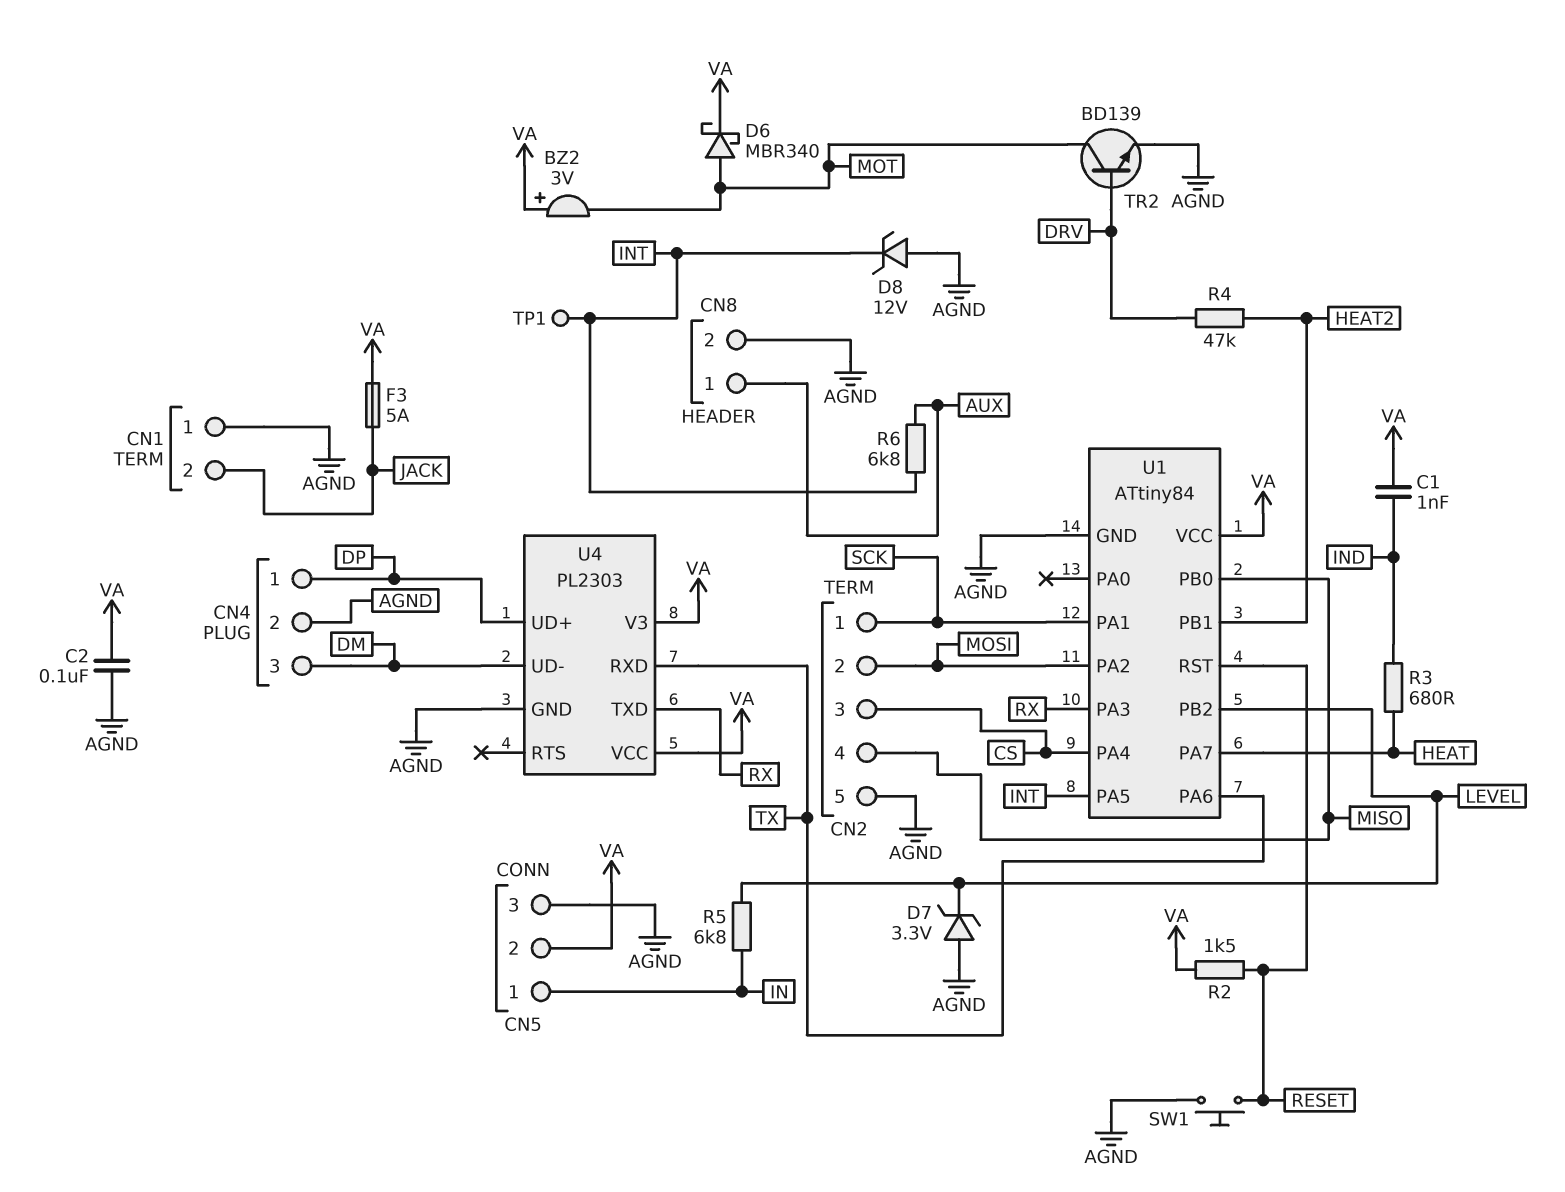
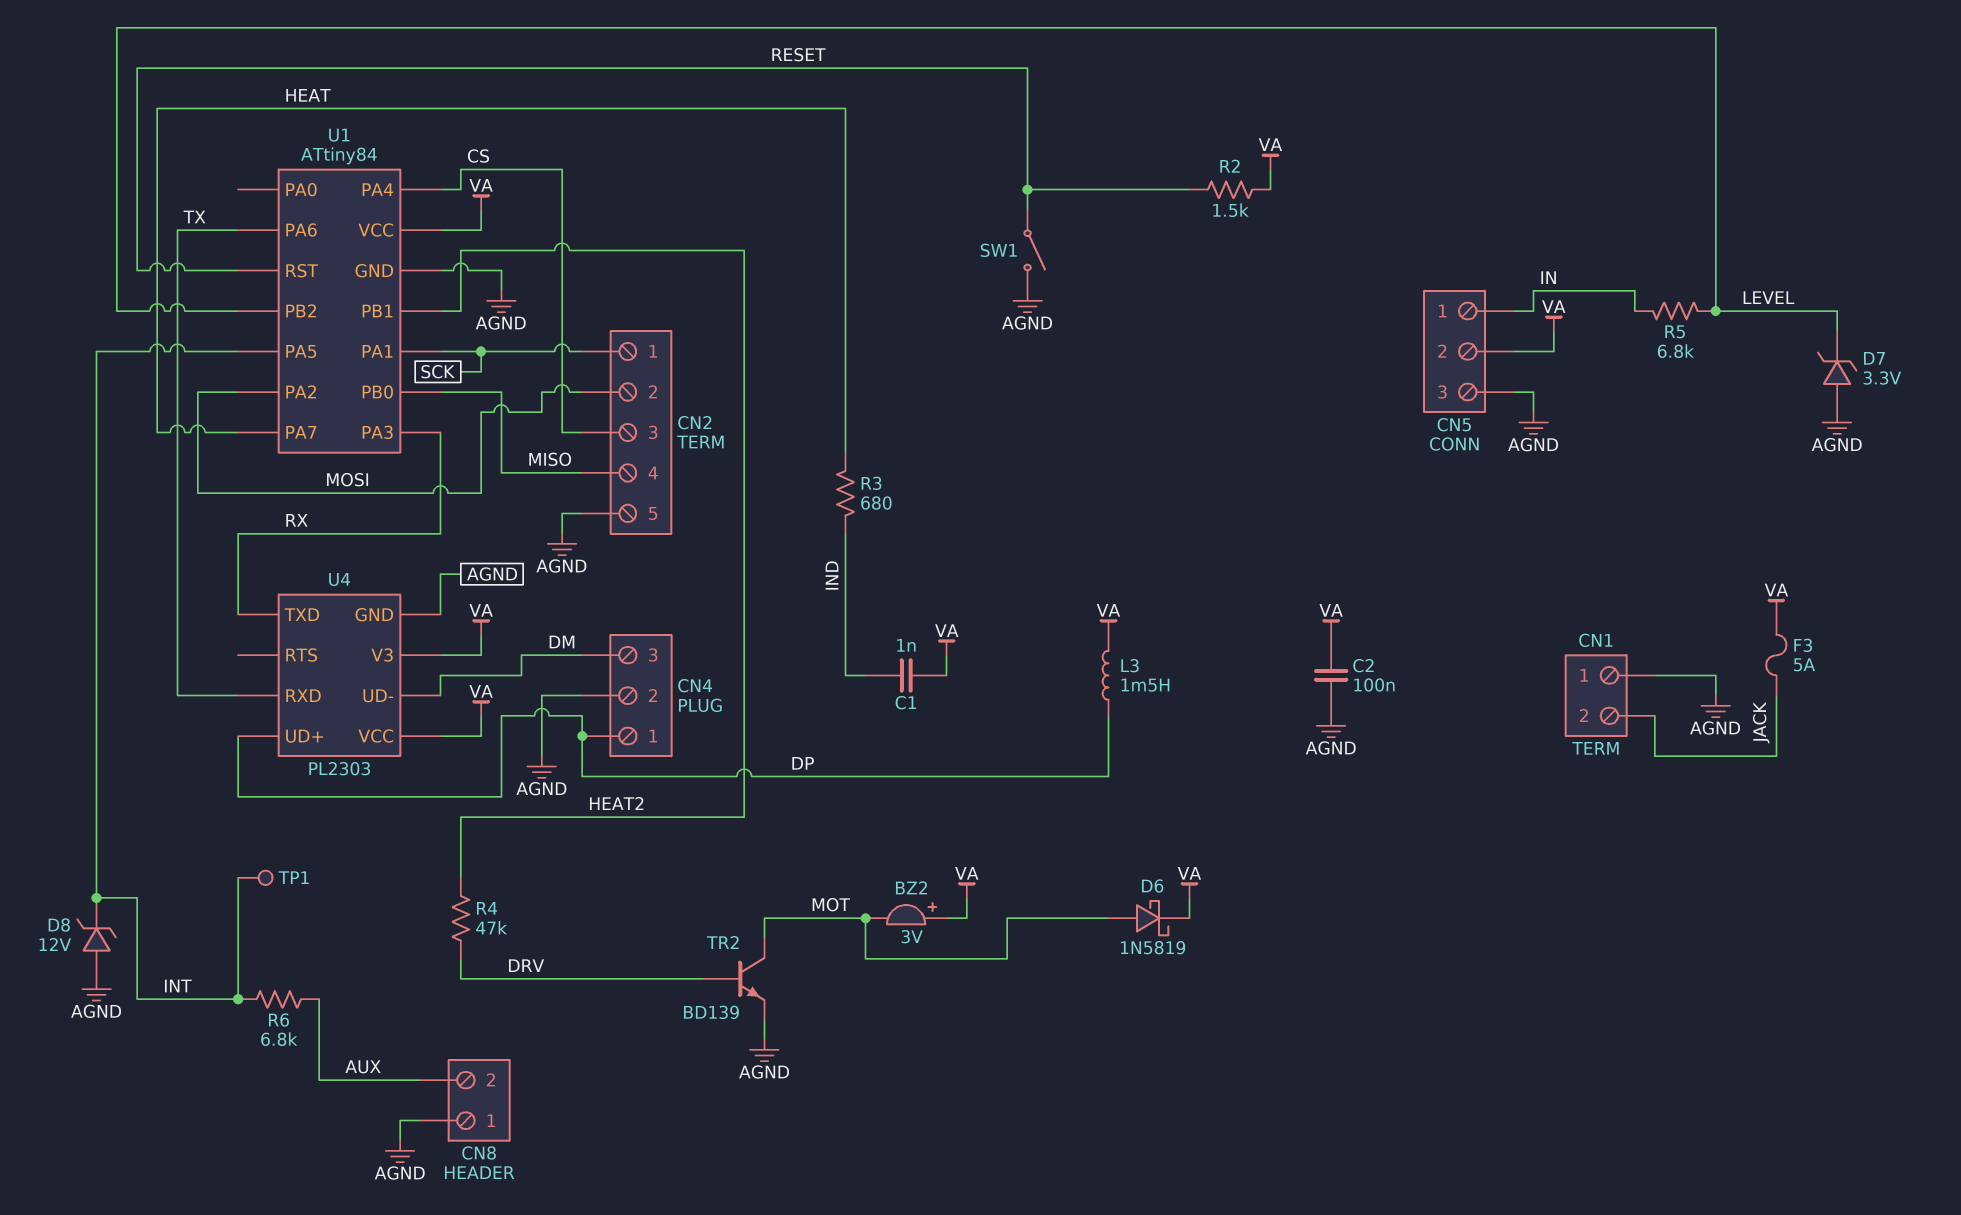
CN8 pin 1: AUX -> AGND
CN8 pin 2: AGND -> AUX
D6: schottky MBR340 (A MOT, K VA) -> schottky 1N5819 (A MOT, K VA)
L3: none -> 1.5mH (DP, VA)
SW1: button (AGND, RESET) -> switch (AGND, RESET)

